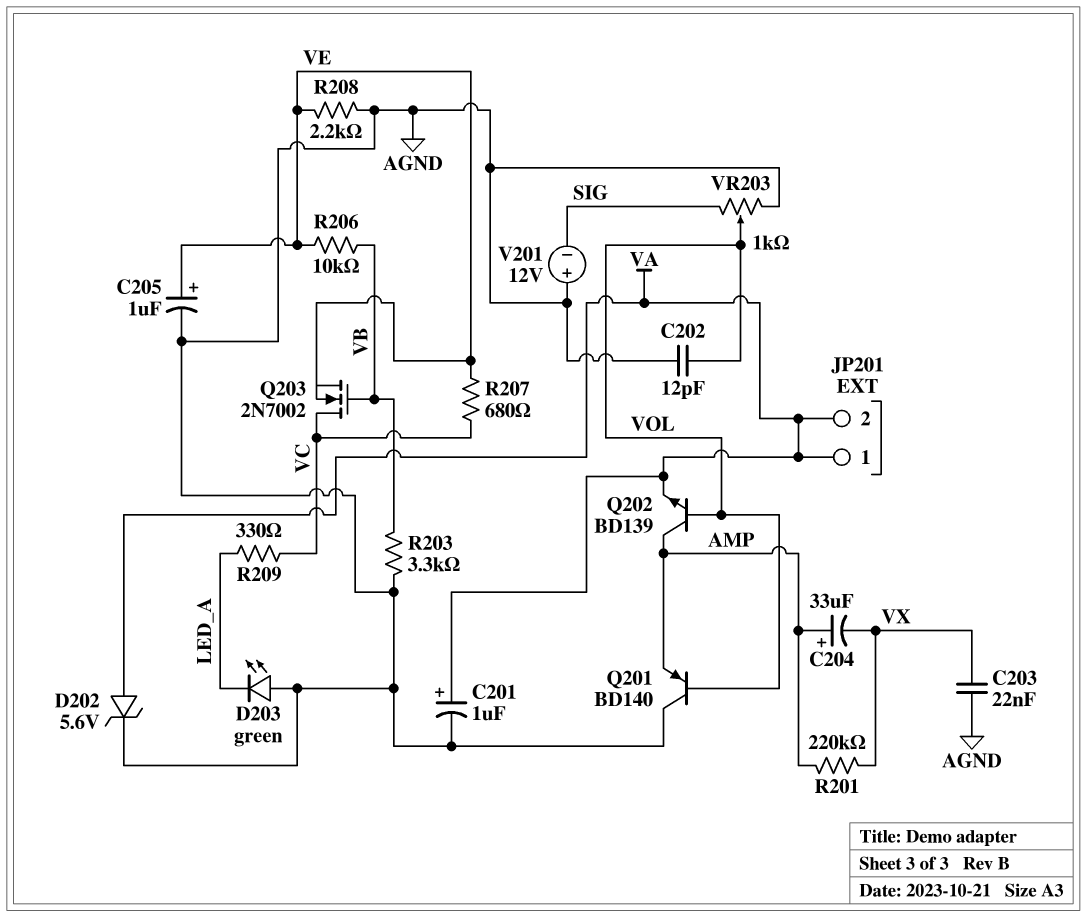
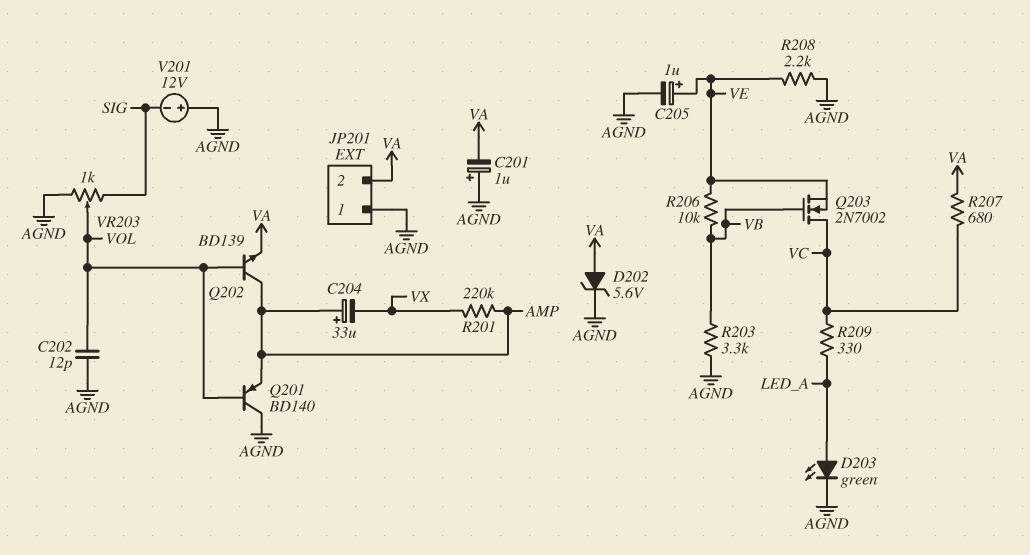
C201: 1uF (plus VA, minus AGND) -> 1uF (plus AGND, minus VA)
C203: 22nF (AGND, VX) -> none
D203: LED green (A AGND, K LED_A) -> LED green (A LED_A, K AGND)
JP201 pin 1: VA -> AGND
R207: 680 (VC, VE) -> 680 (VA, VC)

